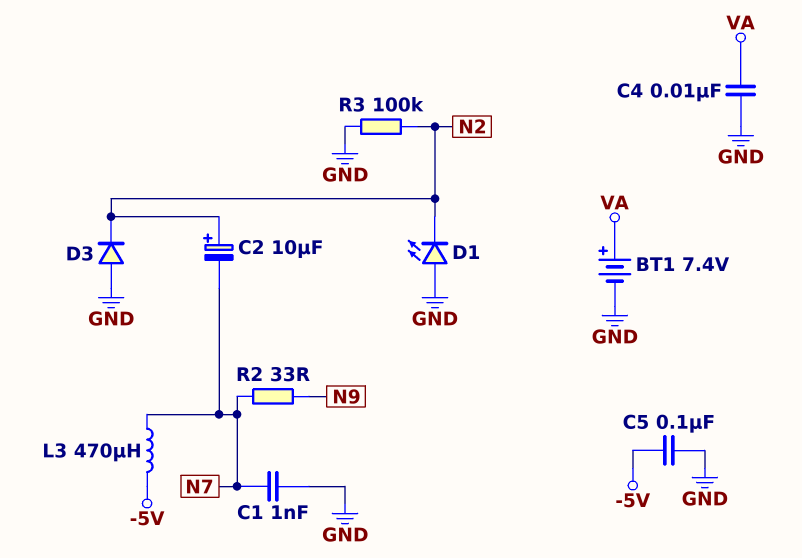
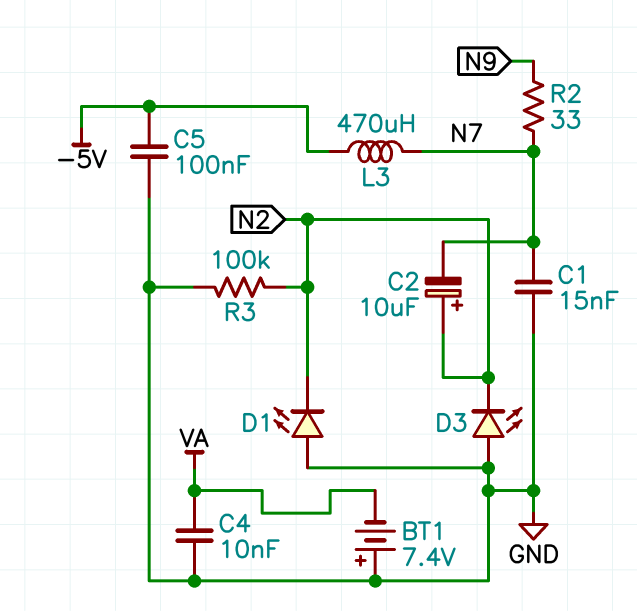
BT1: 7.4V (plus VA, minus GND) -> 7.4V (plus GND, minus VA)
C1: 1nF (GND, N7) -> 15nF (GND, N7)
D3: diode (A GND, K N2) -> LED (A GND, K N2)

